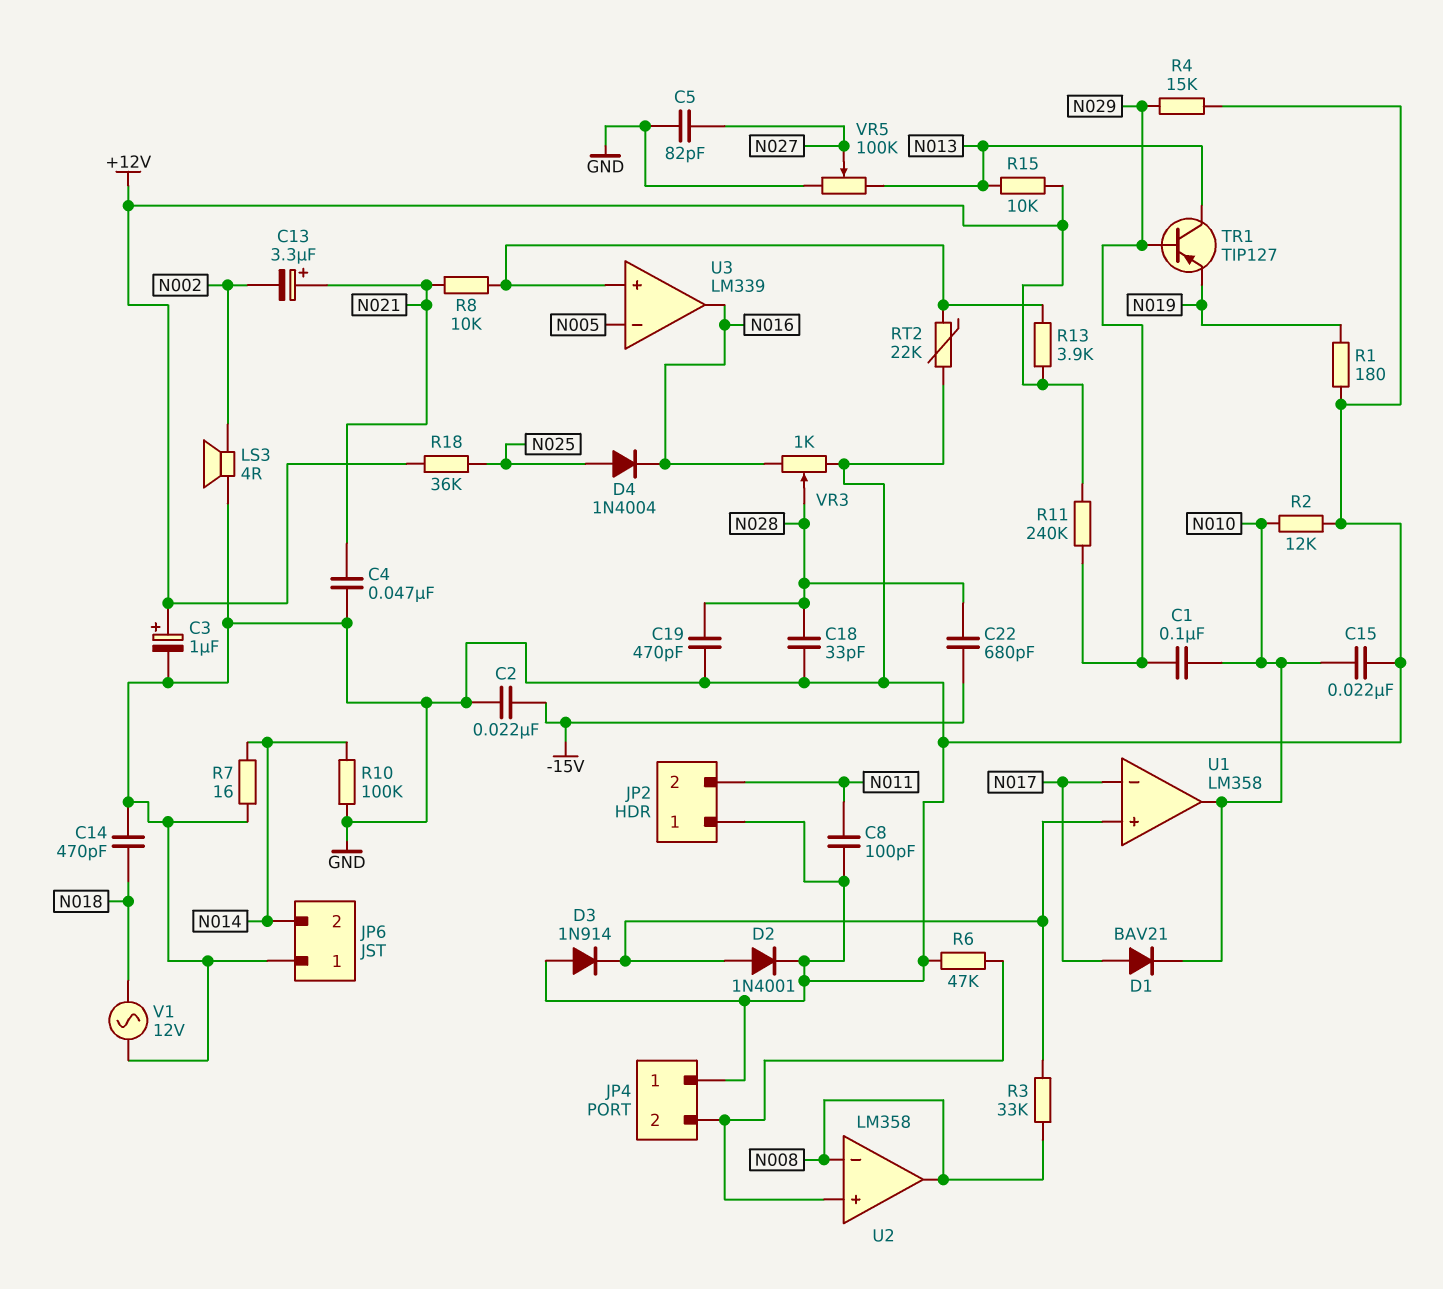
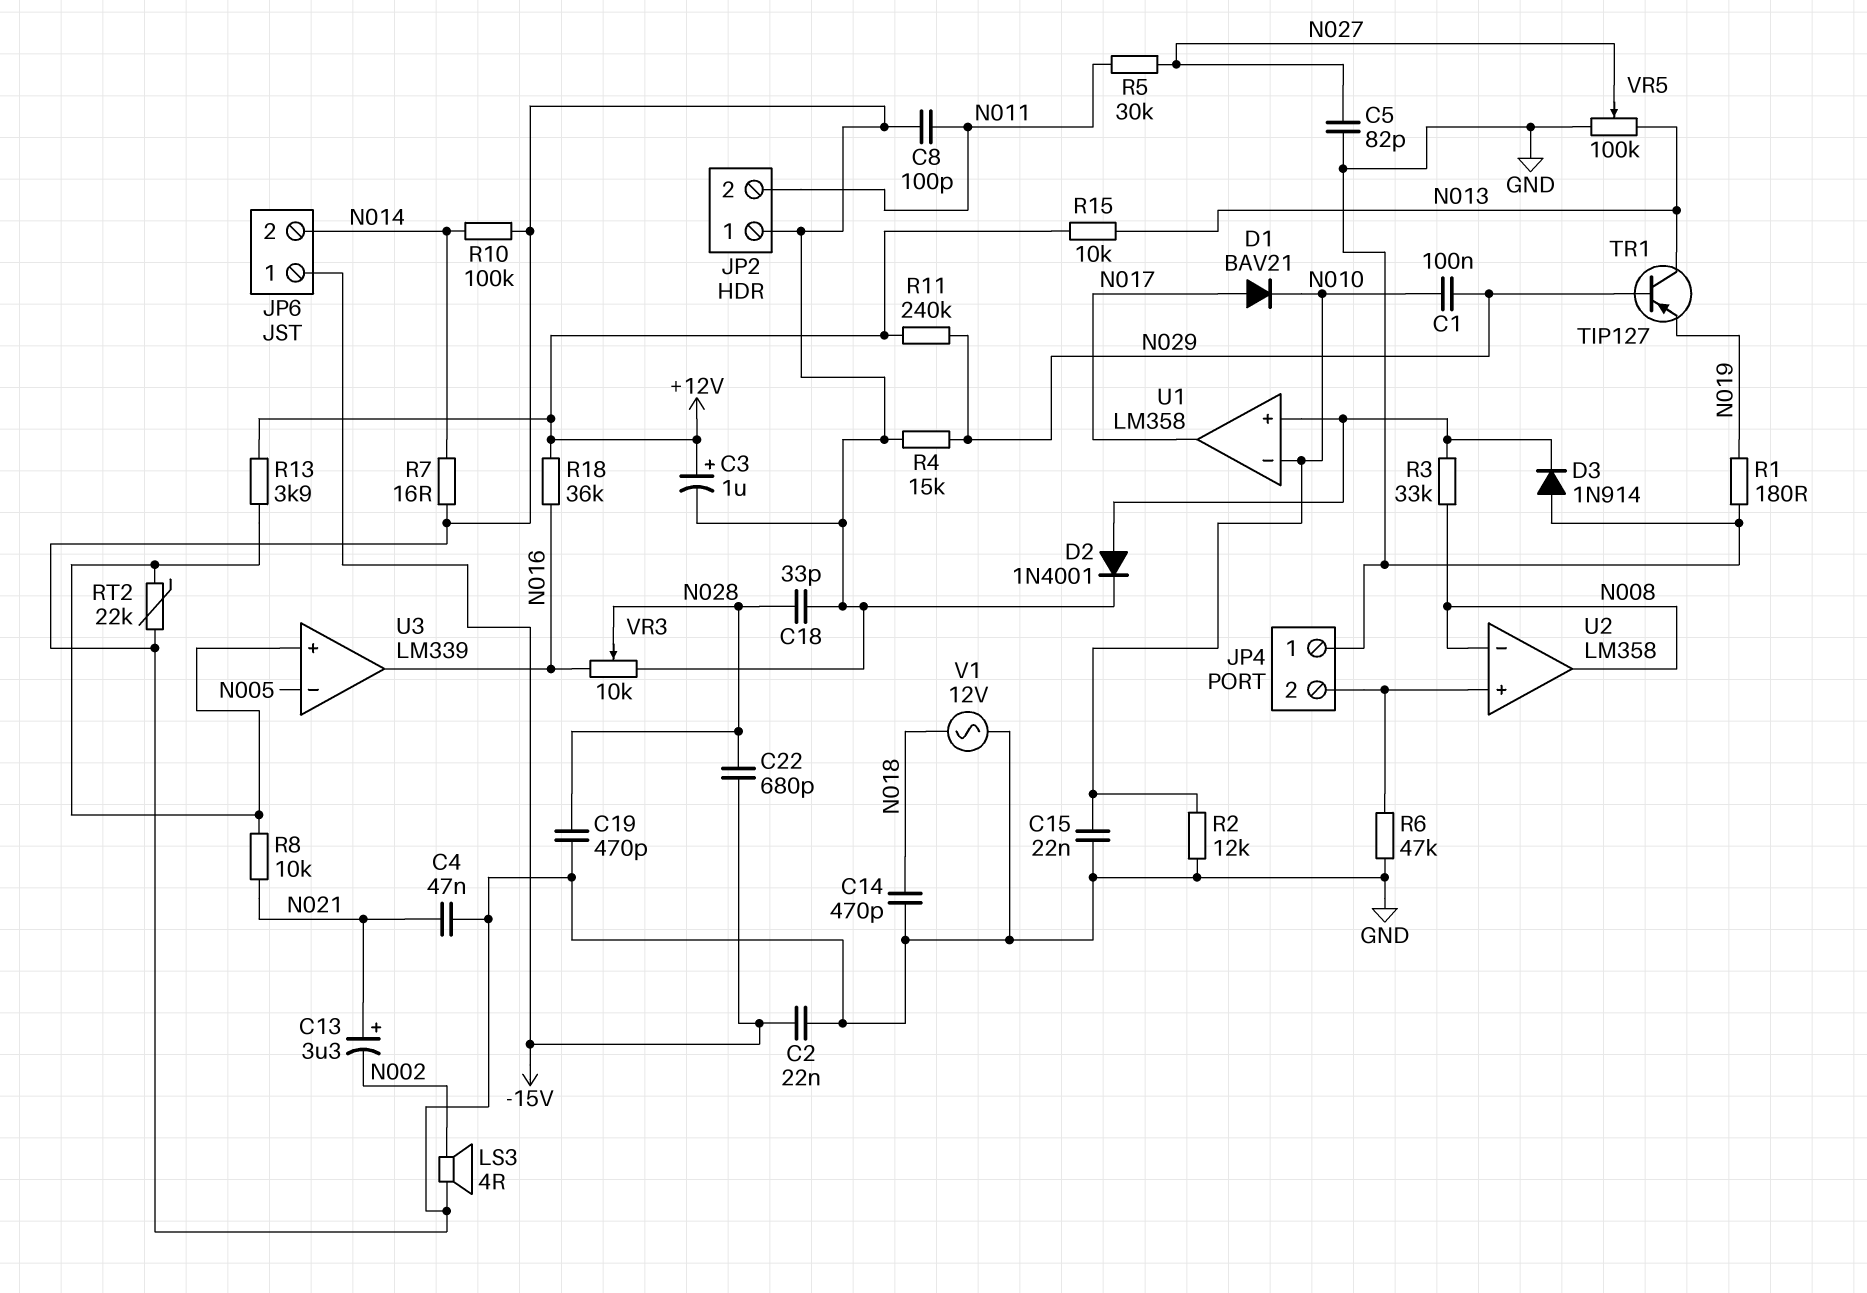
D4: diode 1N4004 (A N025, K N016) -> none
JP6 pin 1: GND -> -15V
R5: none -> 30k (N011, N027)
R18: 36k (+12V, N025) -> 36k (+12V, N016)
U1 pin in-: N017 -> N010
U1 pin out: N010 -> N017
VR3: 1k (GND, N016, wiper N028) -> 10k (GND, N016, wiper N028)

